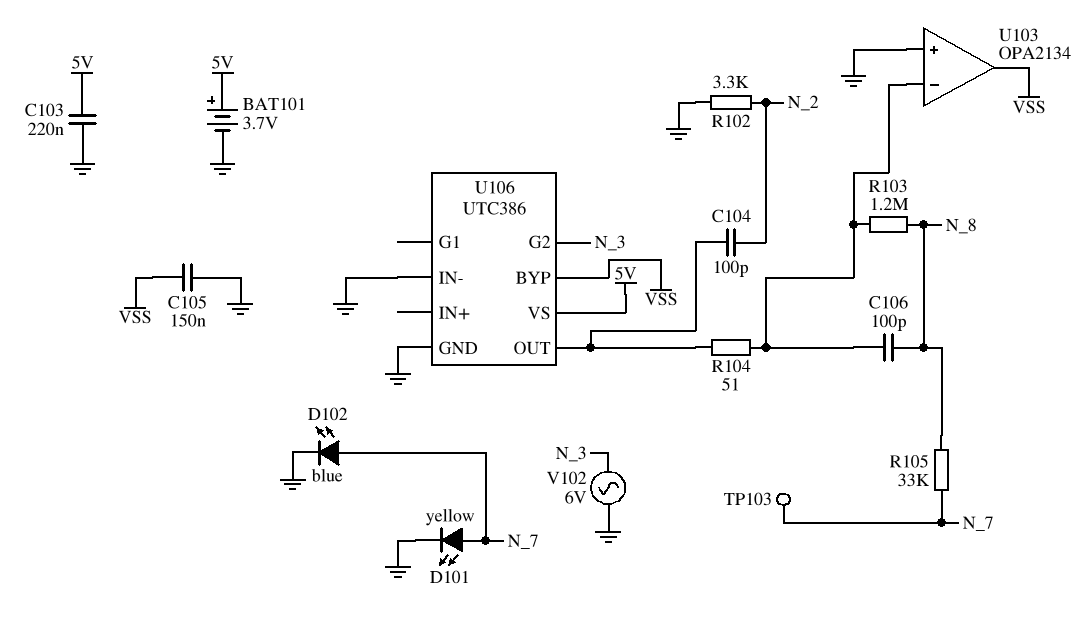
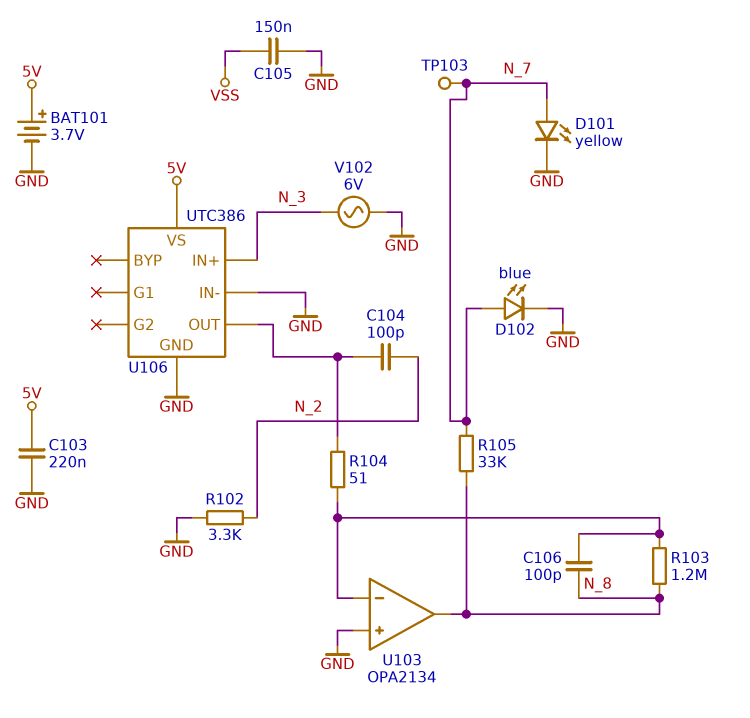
U103 pin out: VSS -> N_8
U106 pin BYP: VSS -> none
U106 pin G2: N_3 -> none
U106 pin IN+: none -> N_3

